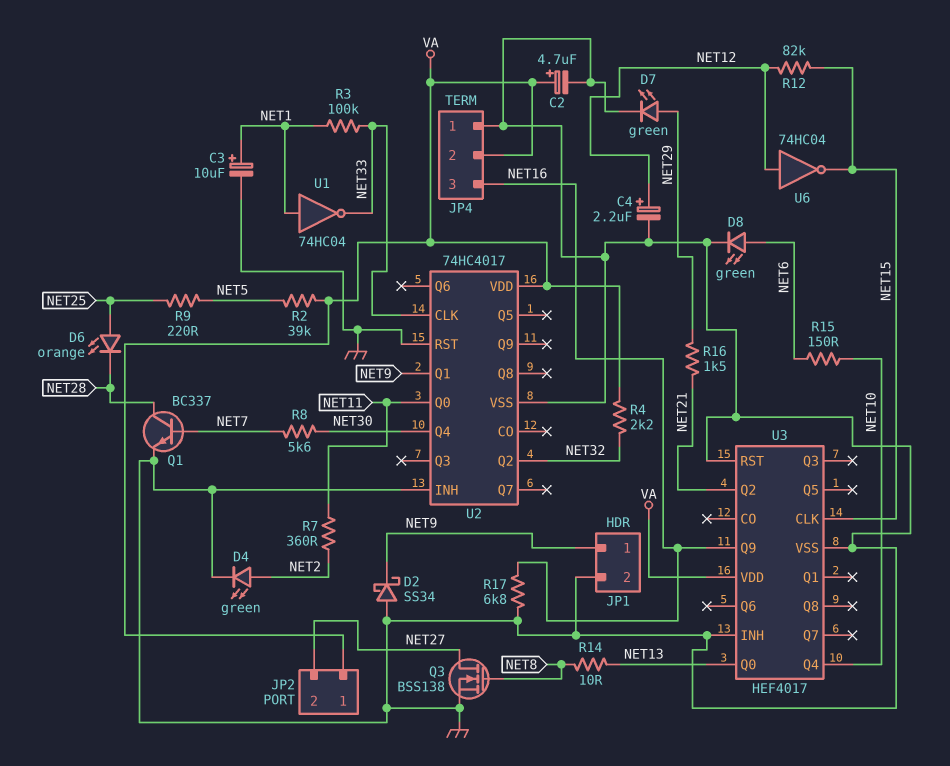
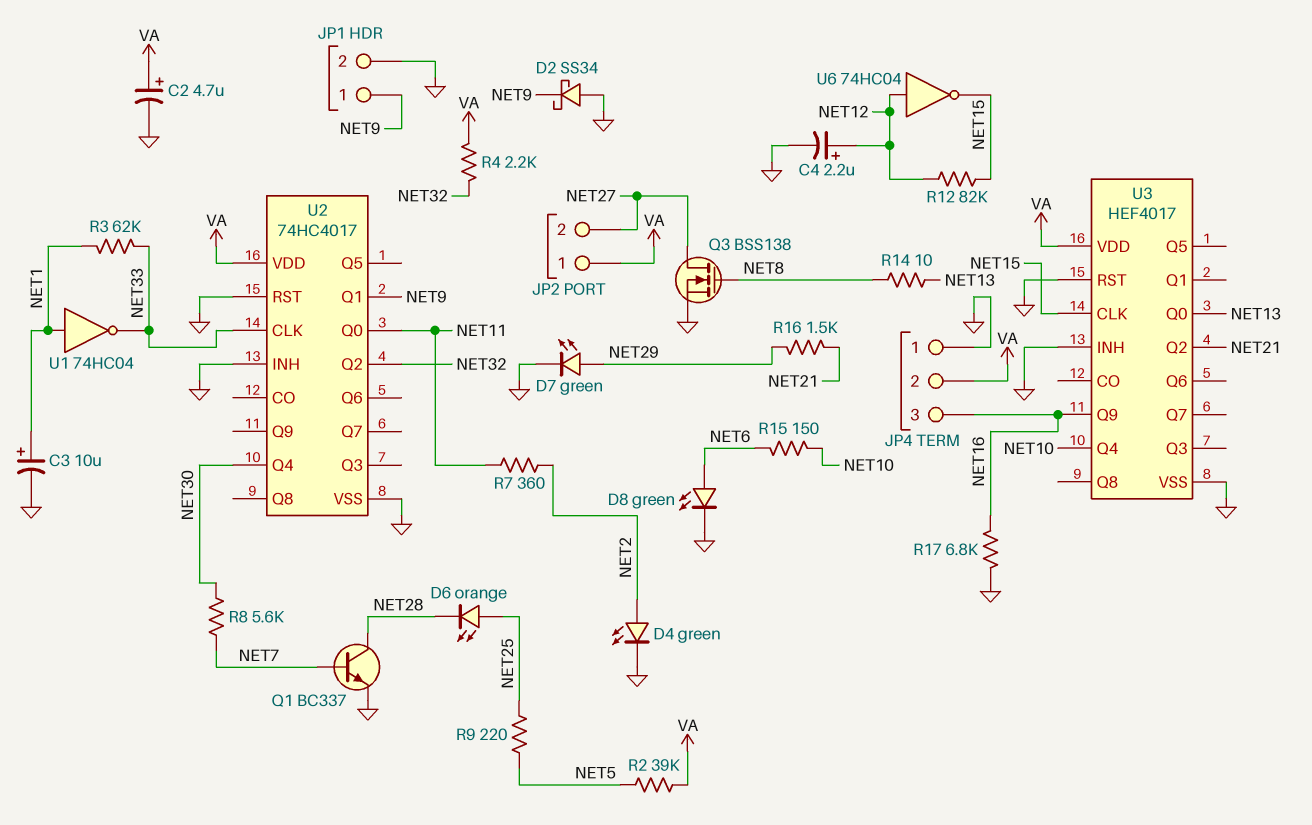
R3: 100k (NET1, NET33) -> 62k (NET1, NET33)

